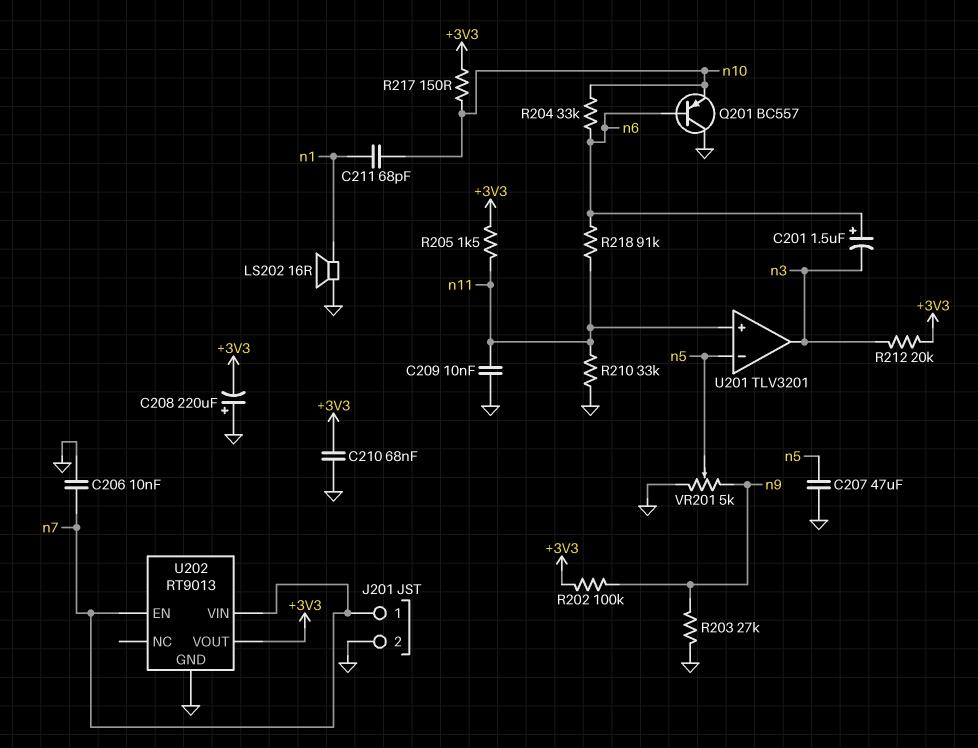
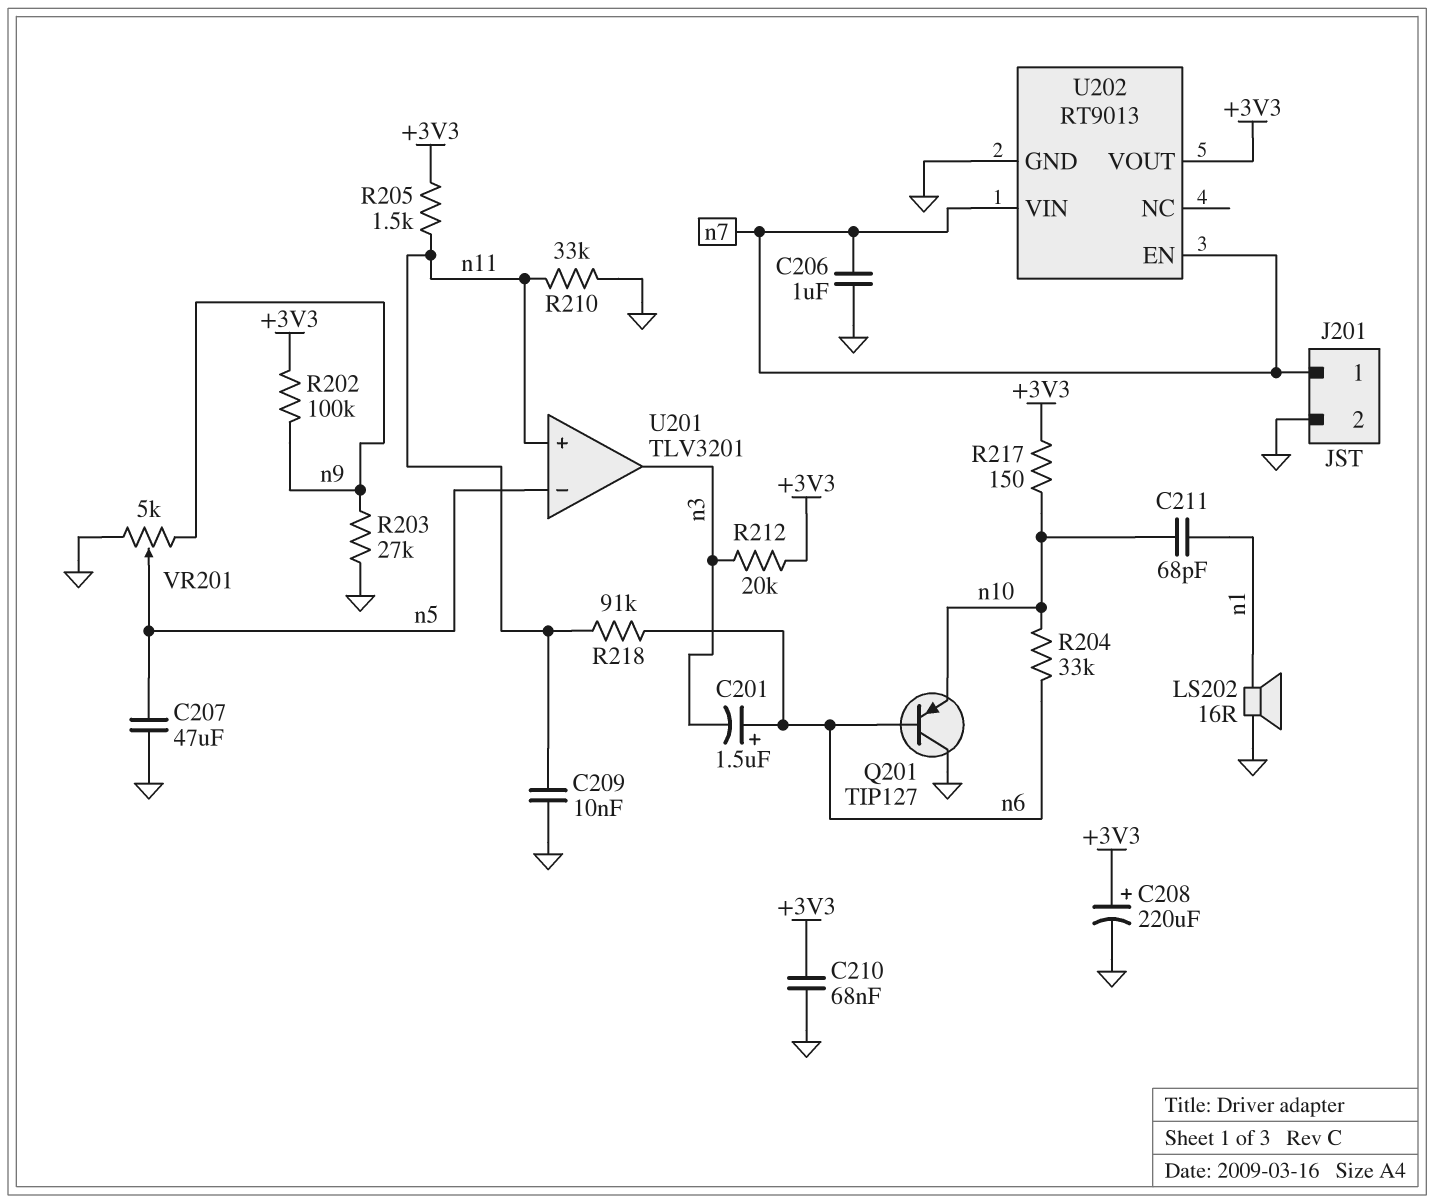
C206: 10nF (GND, n7) -> 1uF (GND, n7)
C208: 220uF (plus GND, minus +3V3) -> 220uF (plus +3V3, minus GND)
Q201: PNP BC557 (B n6, C GND, E n10) -> PNP TIP127 (B n6, C GND, E n10)

